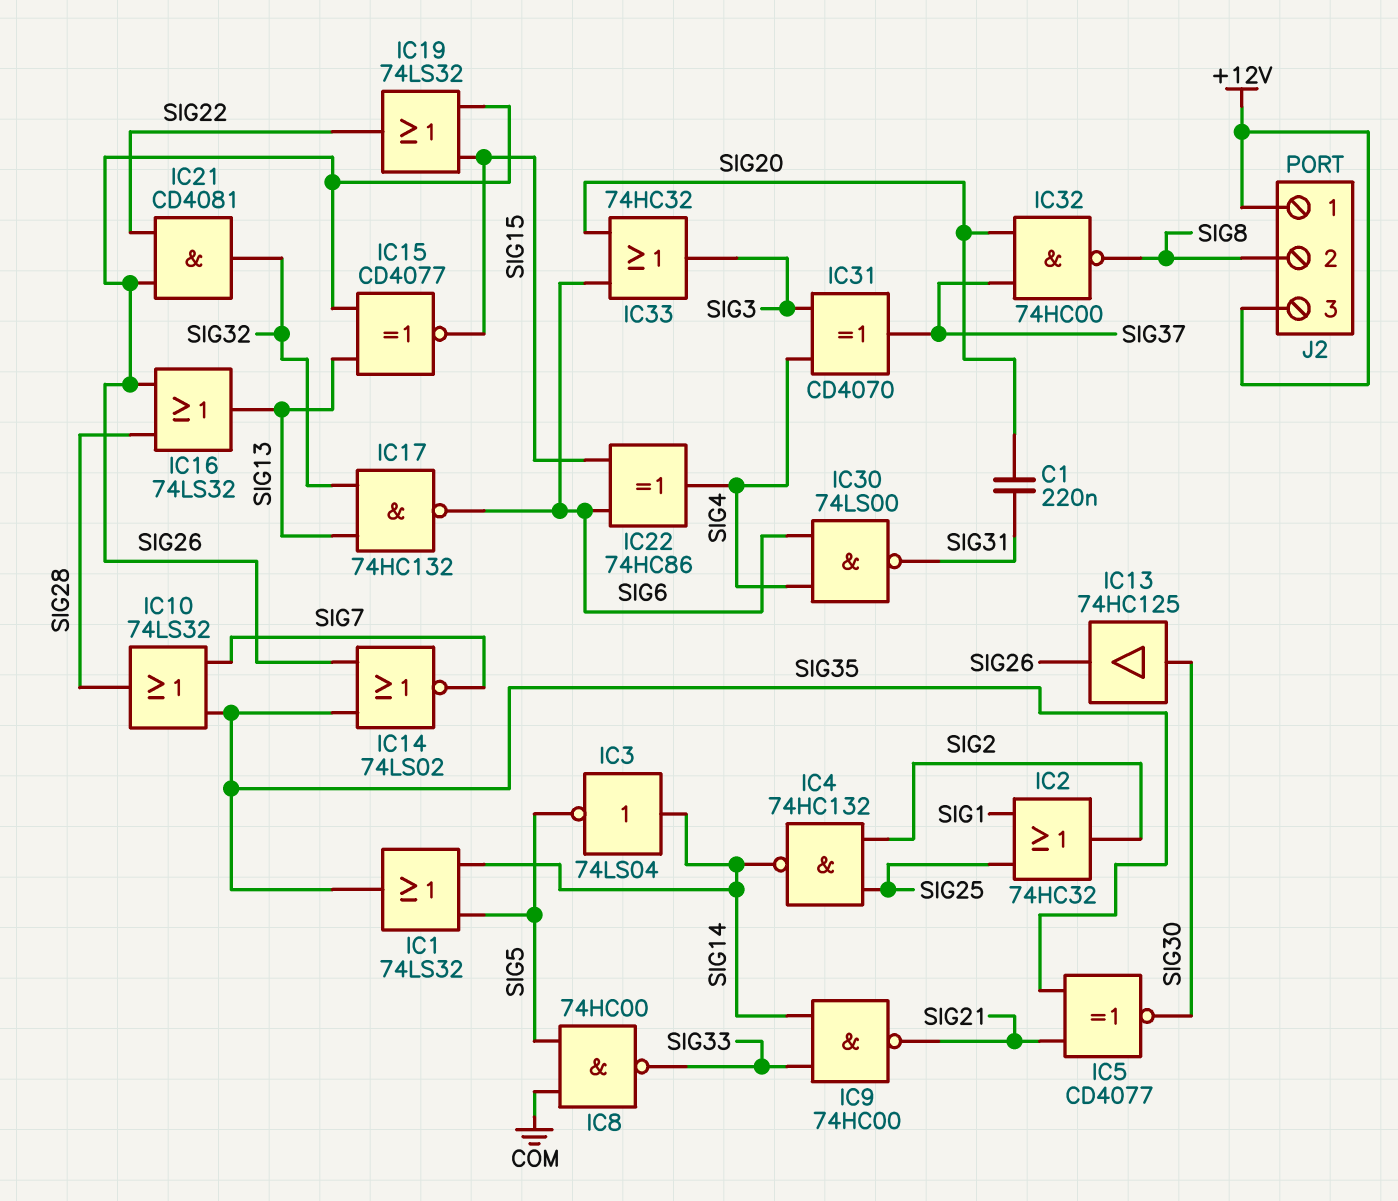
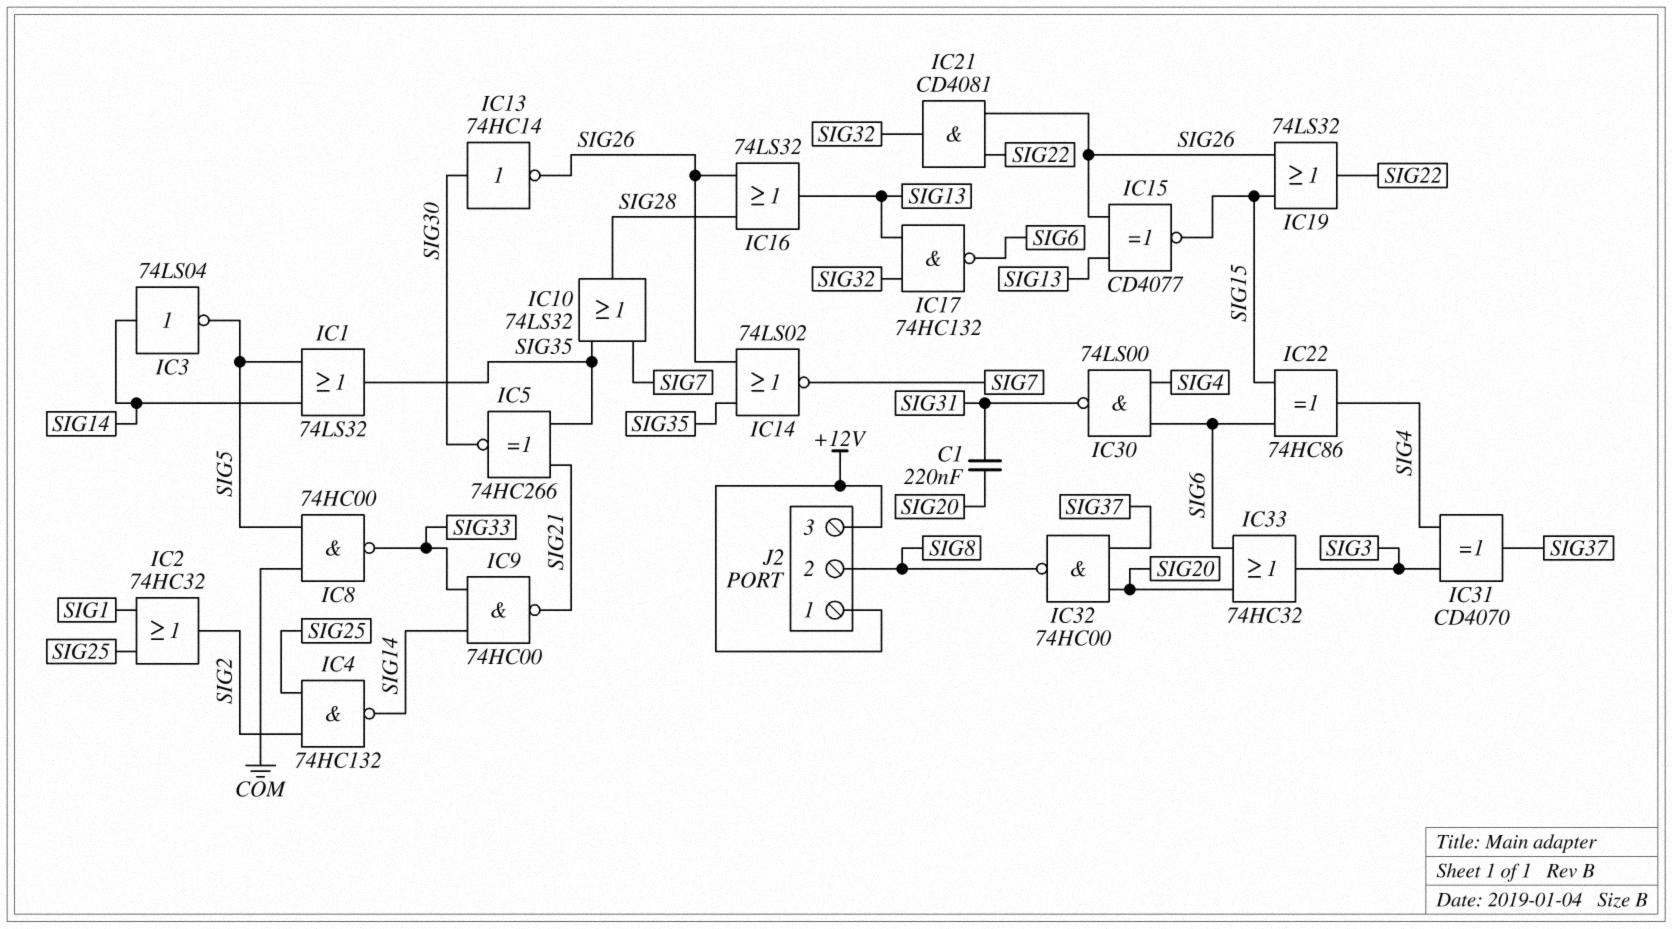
IC5: XNOR CD4077 (in SIG21, in SIG35, out SIG30) -> XNOR 74HC266 (in SIG21, in SIG35, out SIG30)
IC13: buffer 74HC125 (in SIG30, out SIG26) -> NOT 74HC14 (in SIG30, out SIG26)

